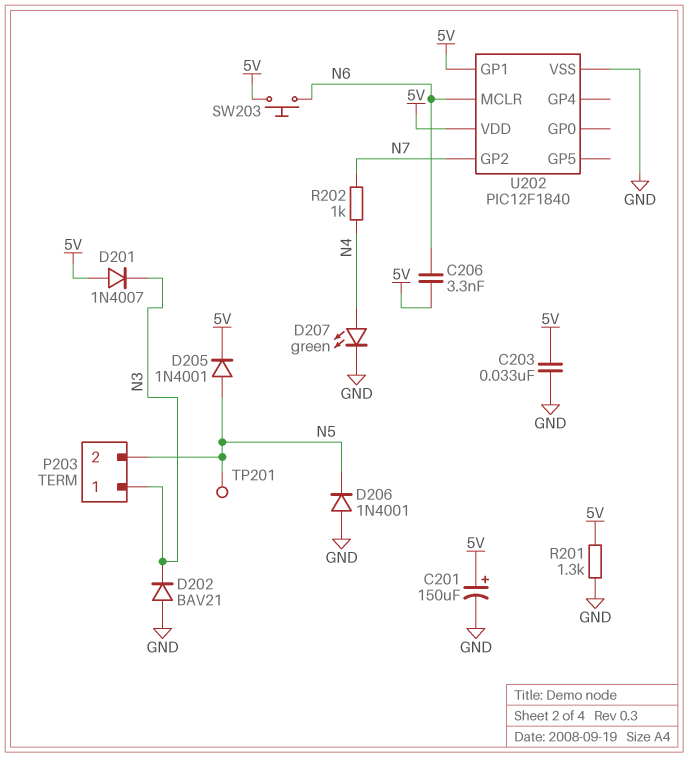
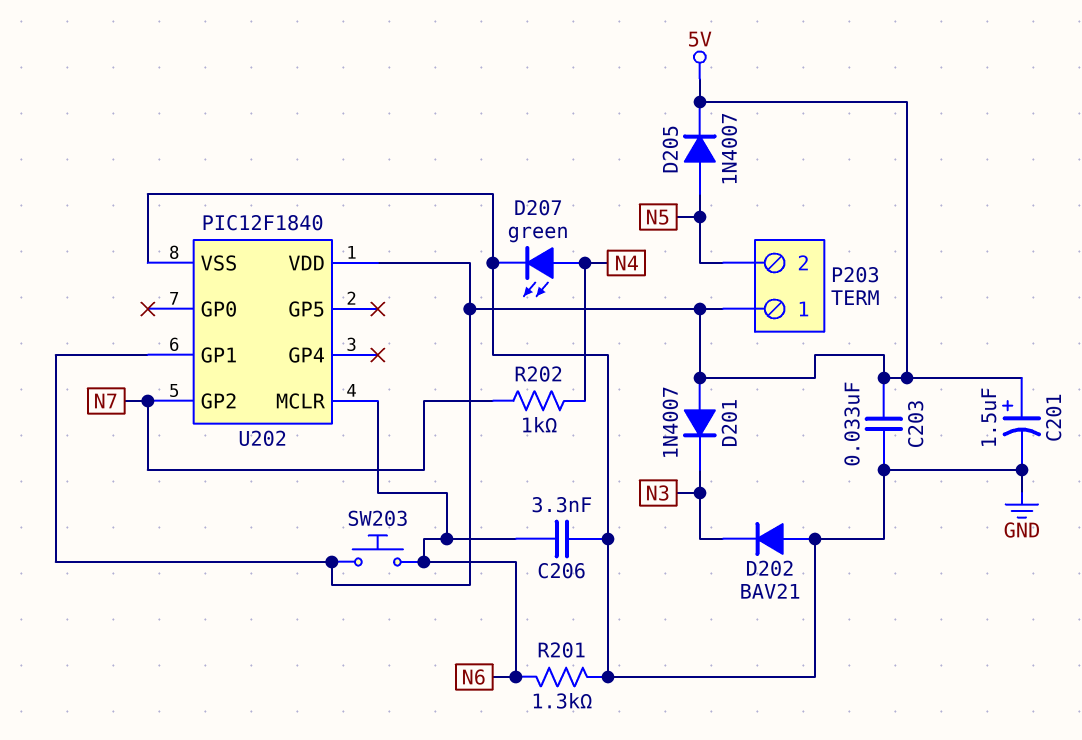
C201: 150uF (plus 5V, minus GND) -> 1.5uF (plus 5V, minus GND)
C206: 3.3nF (5V, N6) -> 3.3nF (GND, N6)
D205: diode 1N4001 (A N5, K 5V) -> diode 1N4007 (A N5, K 5V)
D206: diode 1N4001 (A GND, K N5) -> none
P203 pin 1: N3 -> 5V
R201: 1.3k (5V, GND) -> 1.3k (GND, N6)
TP201: test point (N5) -> none

